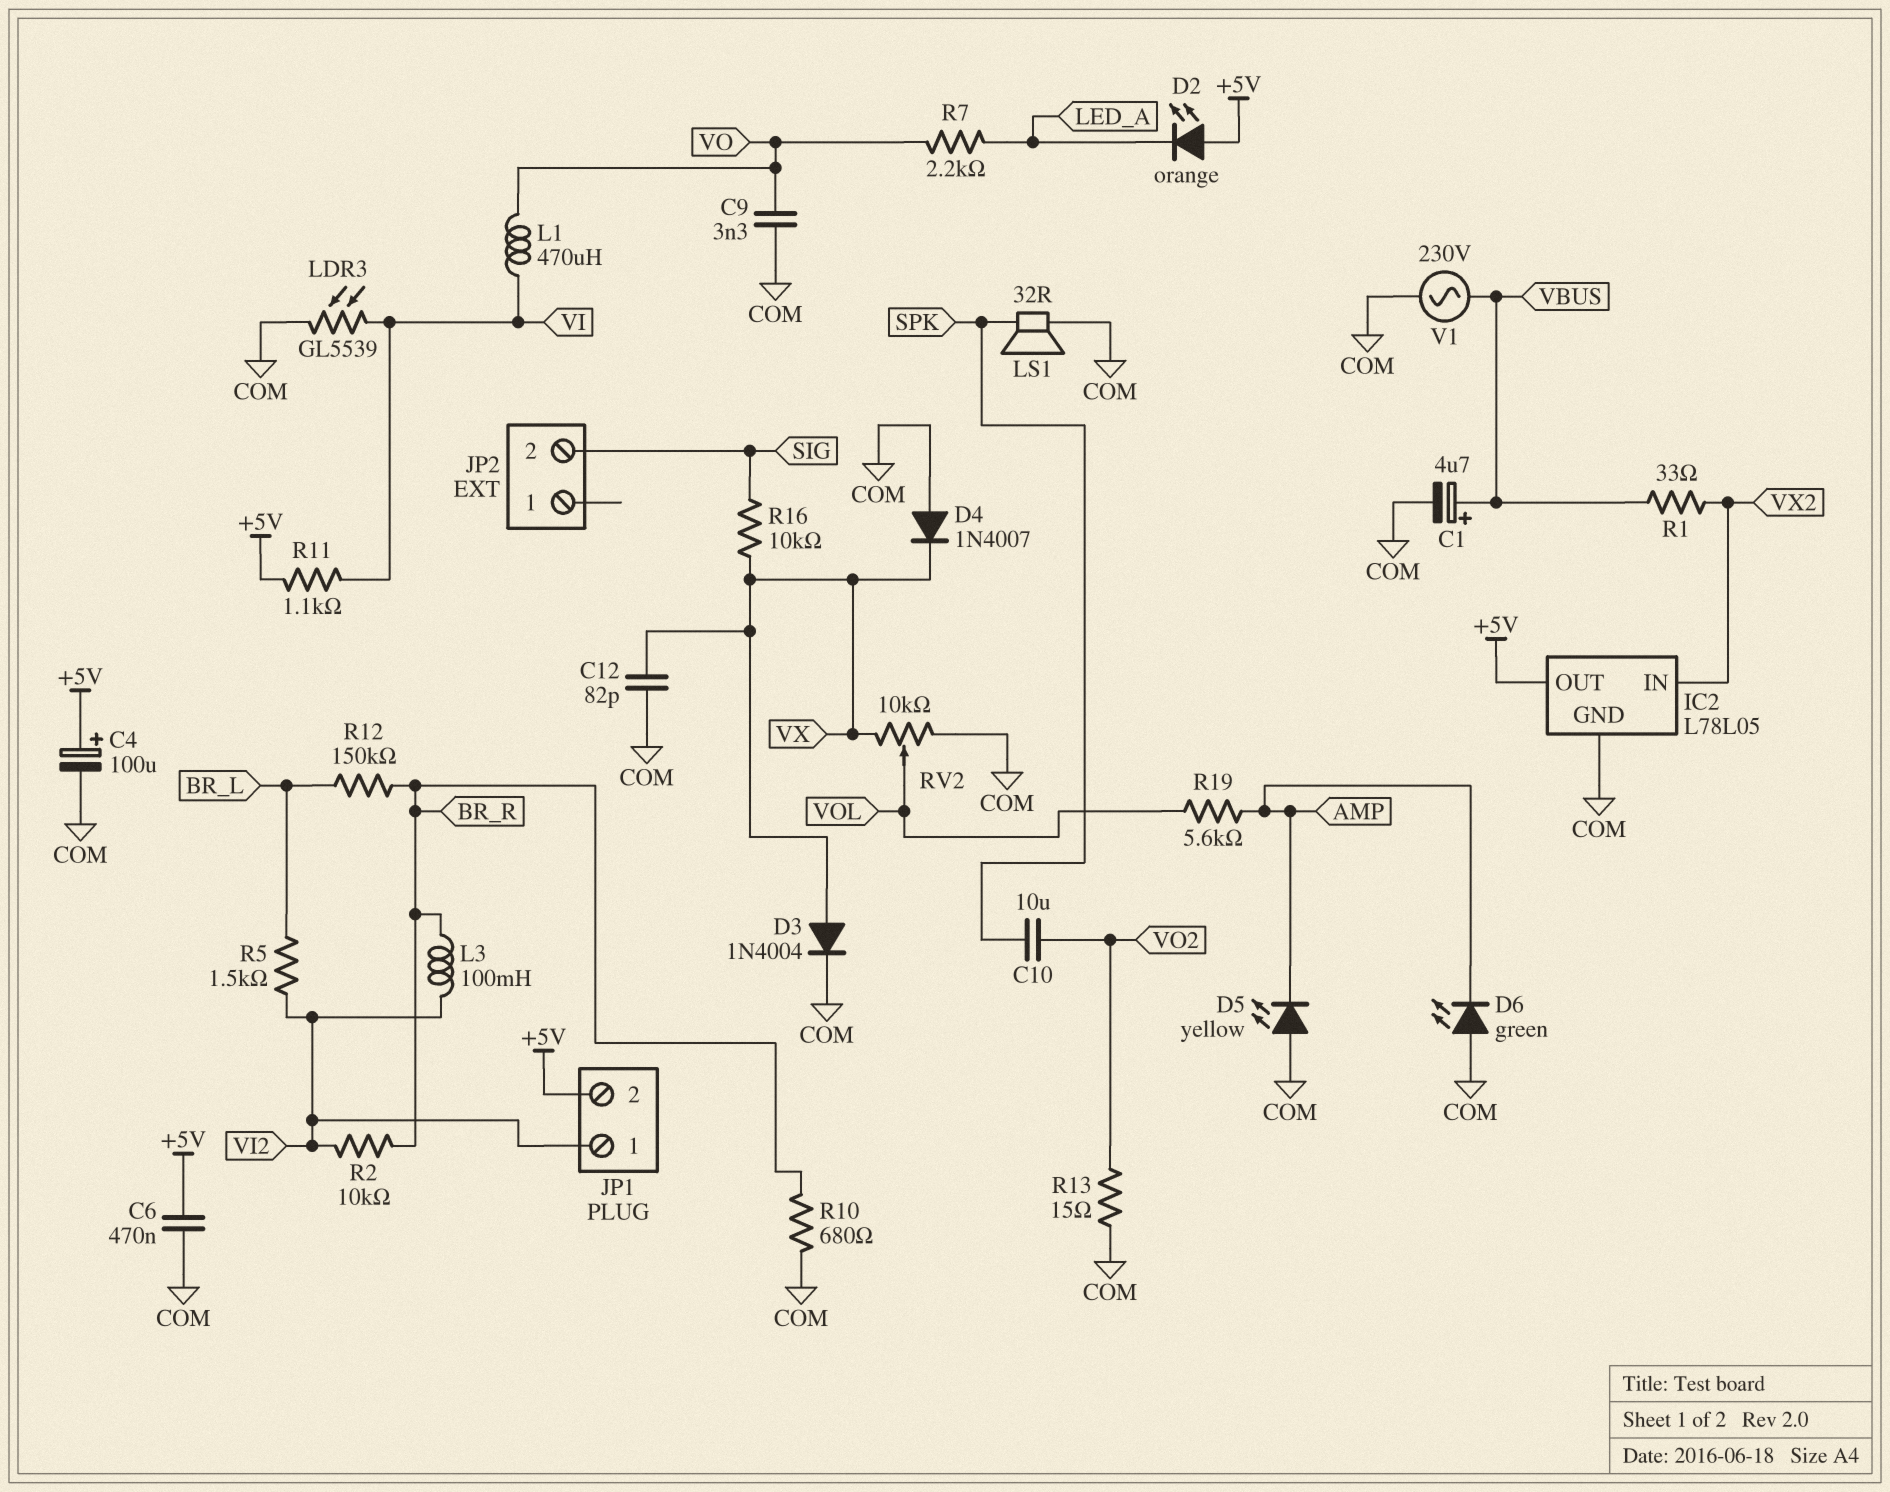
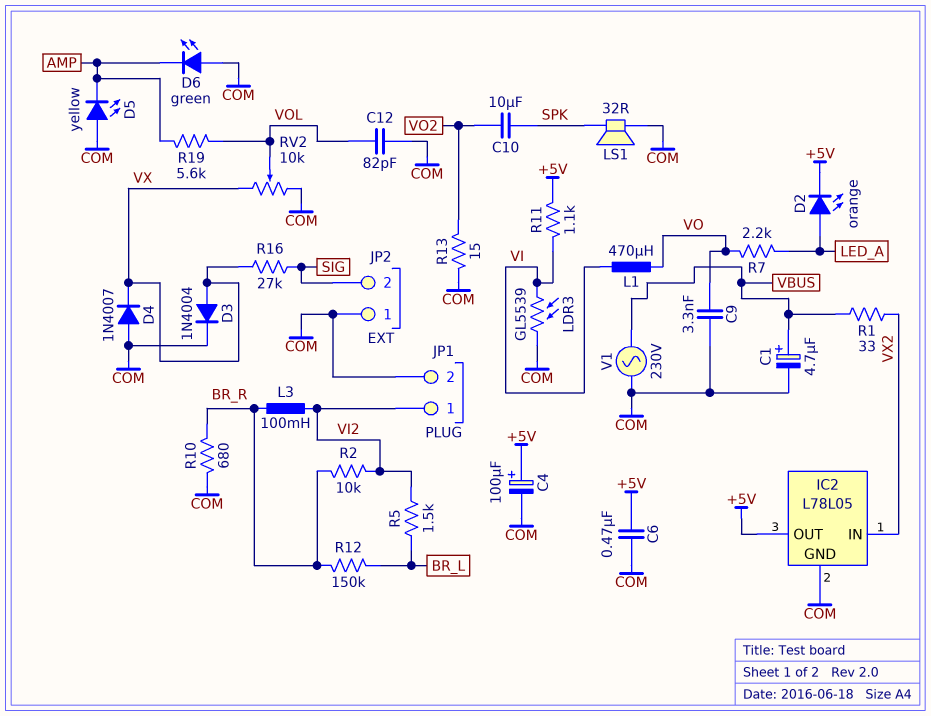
C12: 82pF (COM, VX) -> 82pF (COM, VOL)
D2: LED orange (A +5V, K LED_A) -> LED orange (A LED_A, K +5V)
JP1 pin 2: +5V -> COM
JP2 pin 1: none -> COM
R16: 10k (SIG, VX) -> 27k (SIG, VX)

